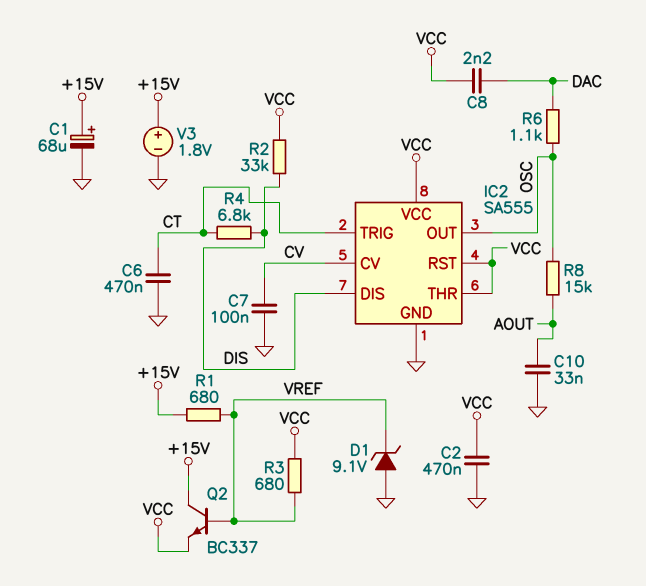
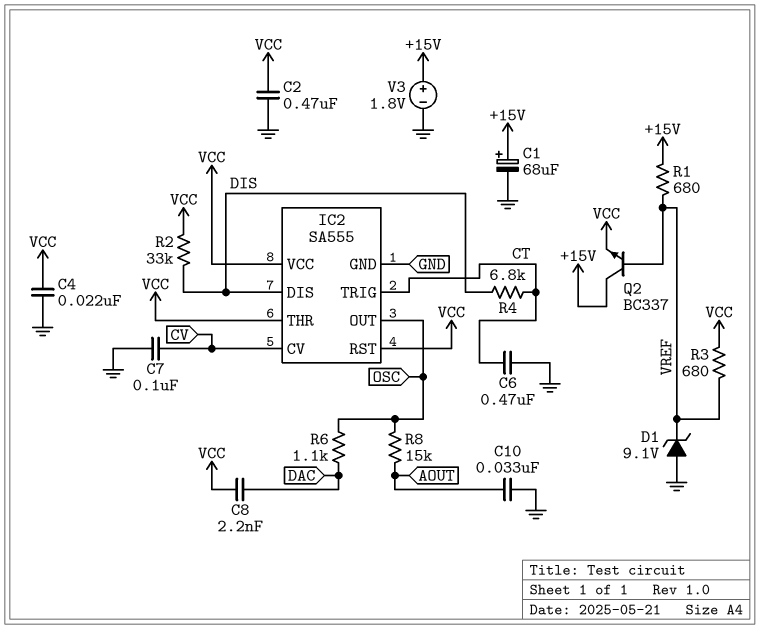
C4: none -> 22nF (GND, VCC)

